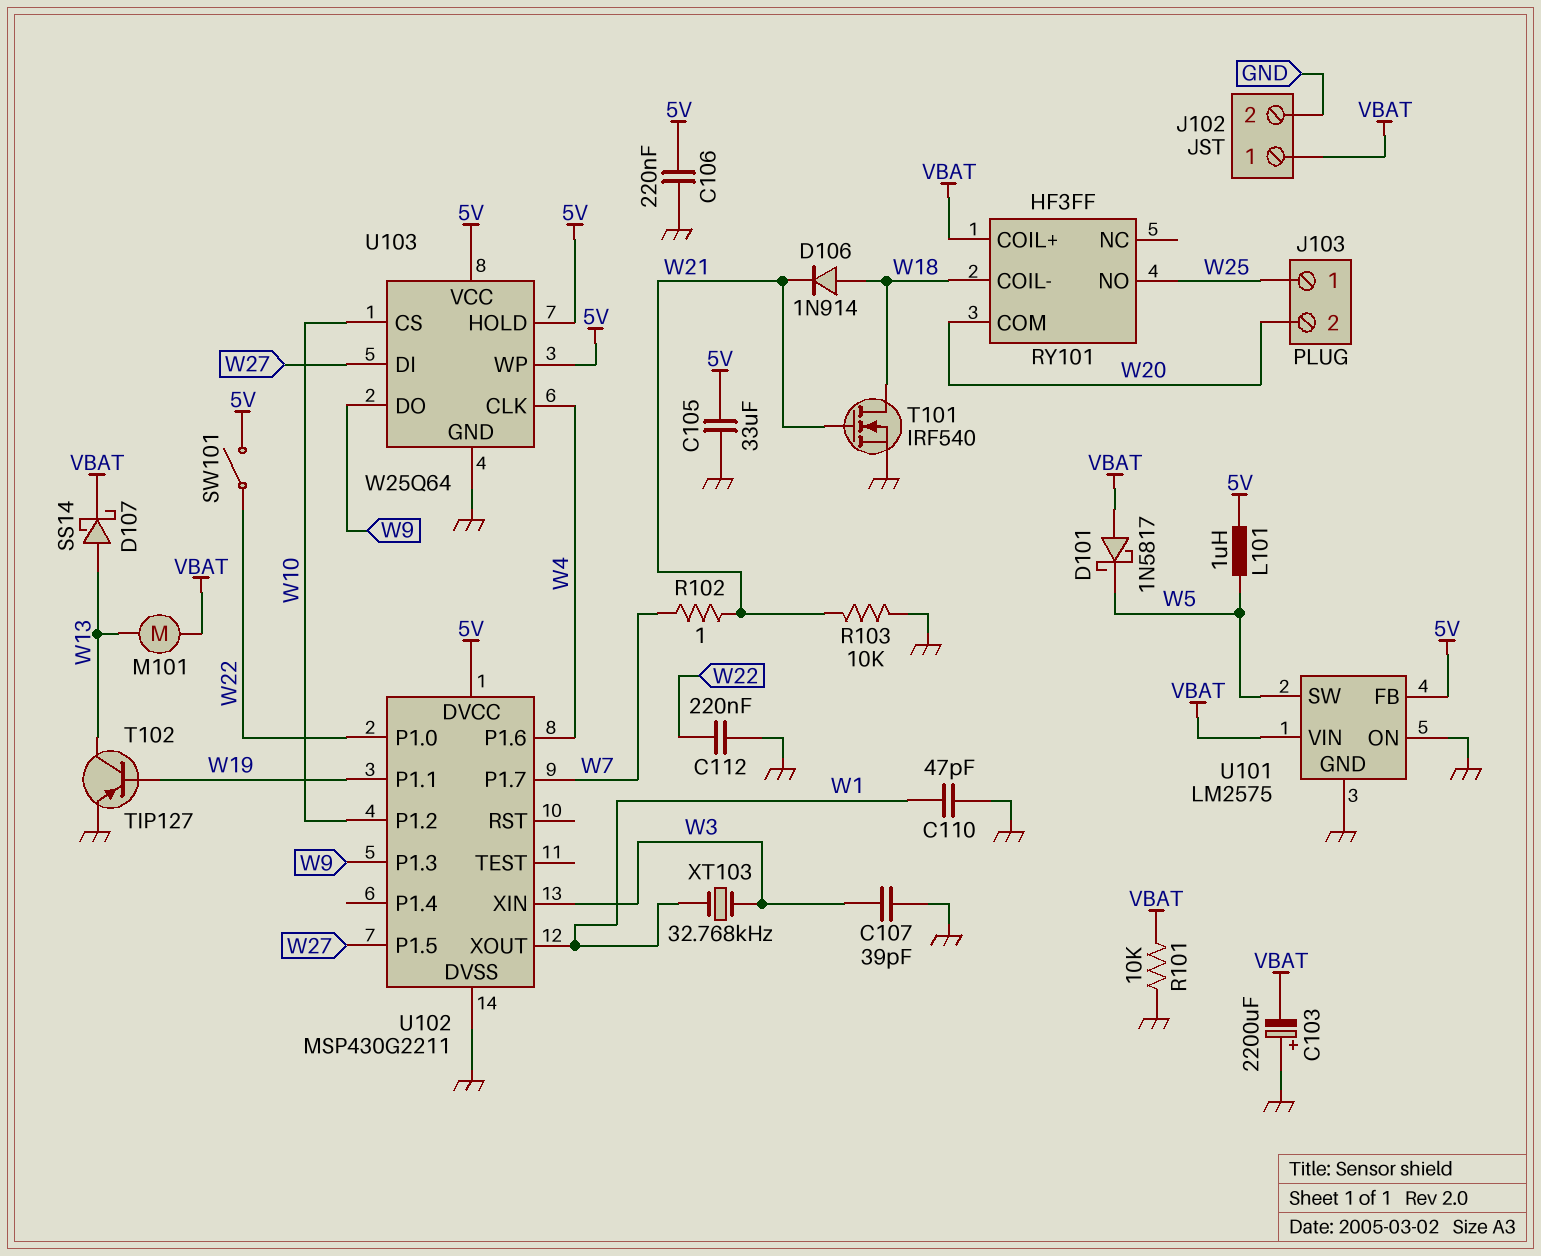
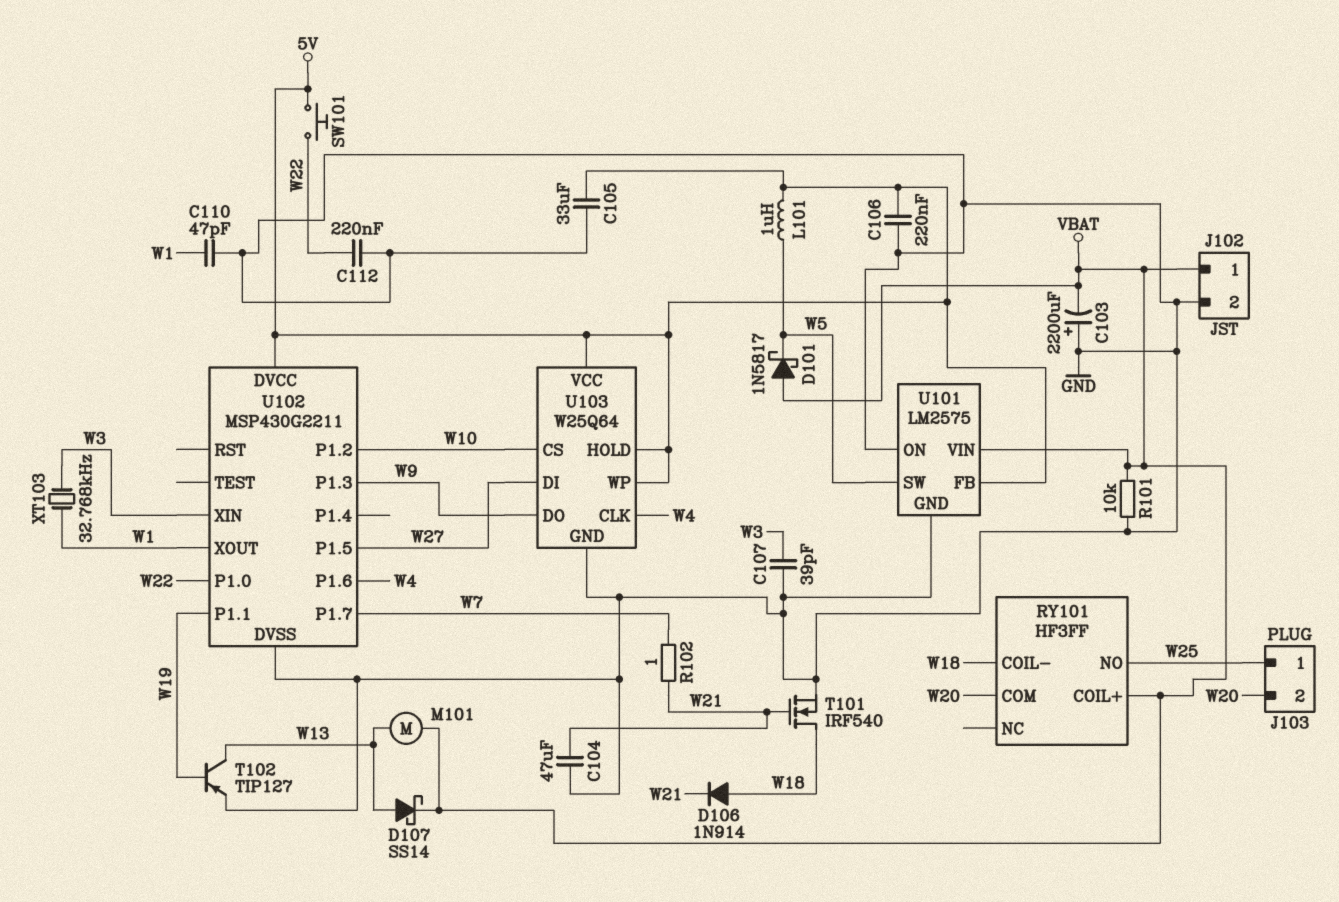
C104: none -> 47uF (GND, W21)
R103: 10k (GND, W21) -> none
SW101: switch (5V, W22) -> button (5V, W22)

